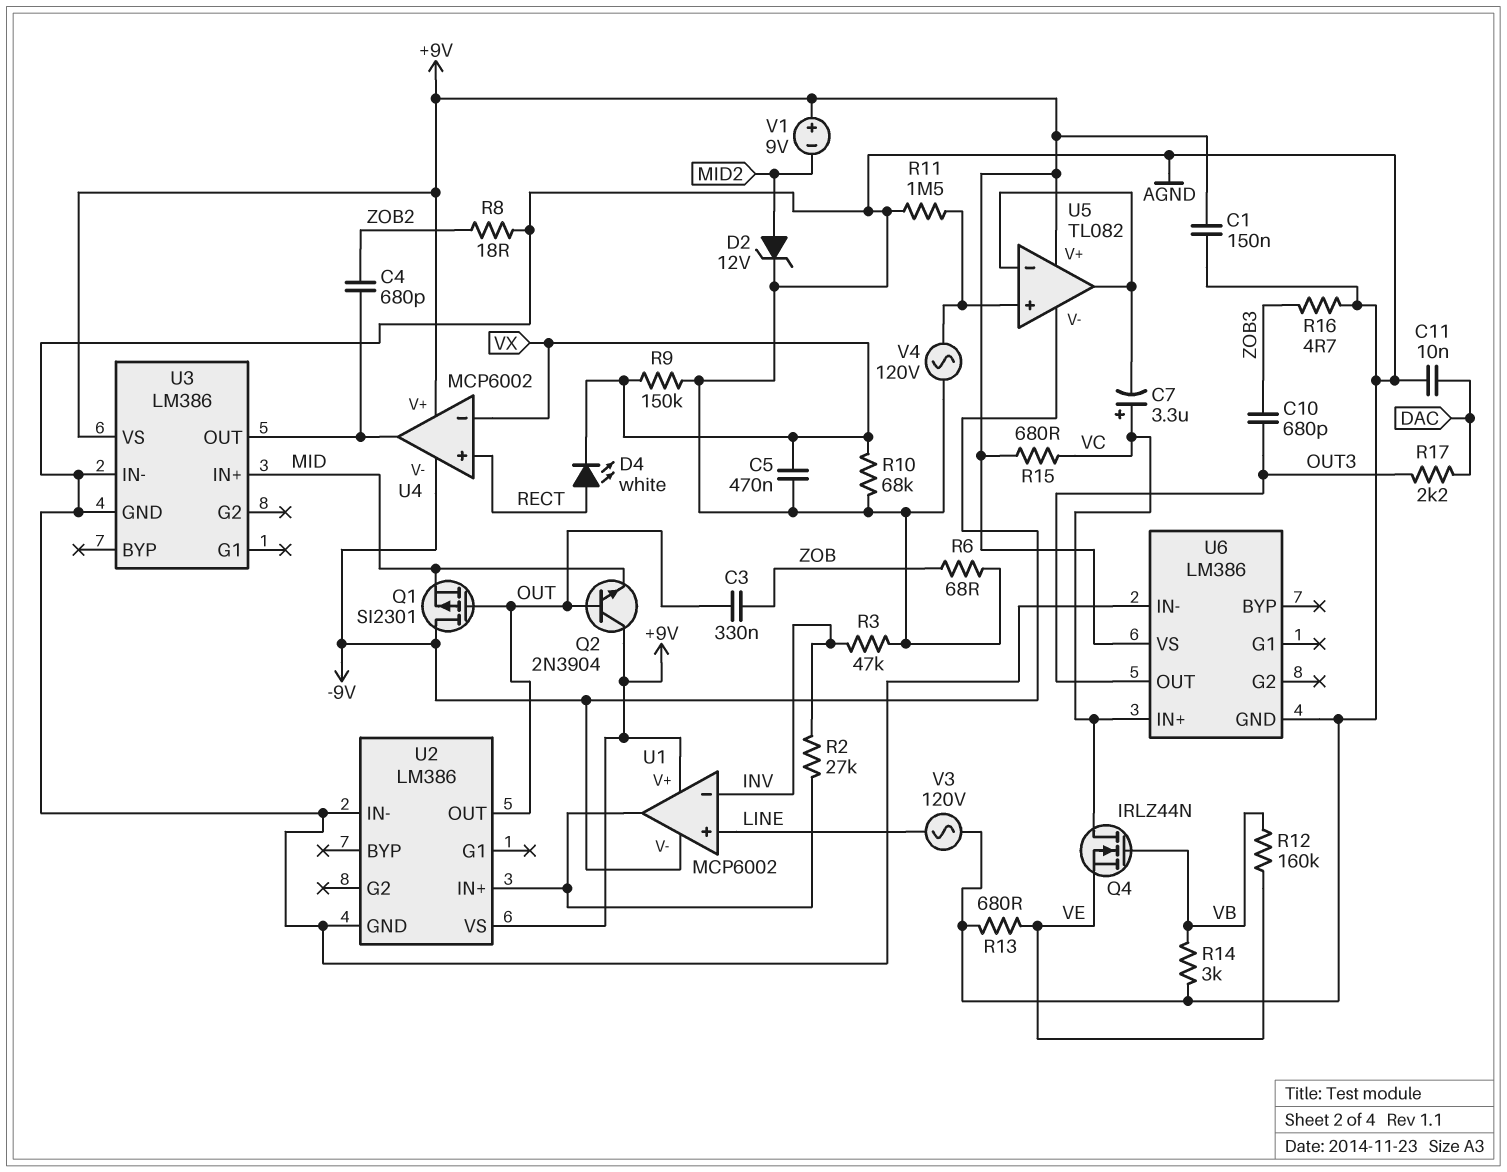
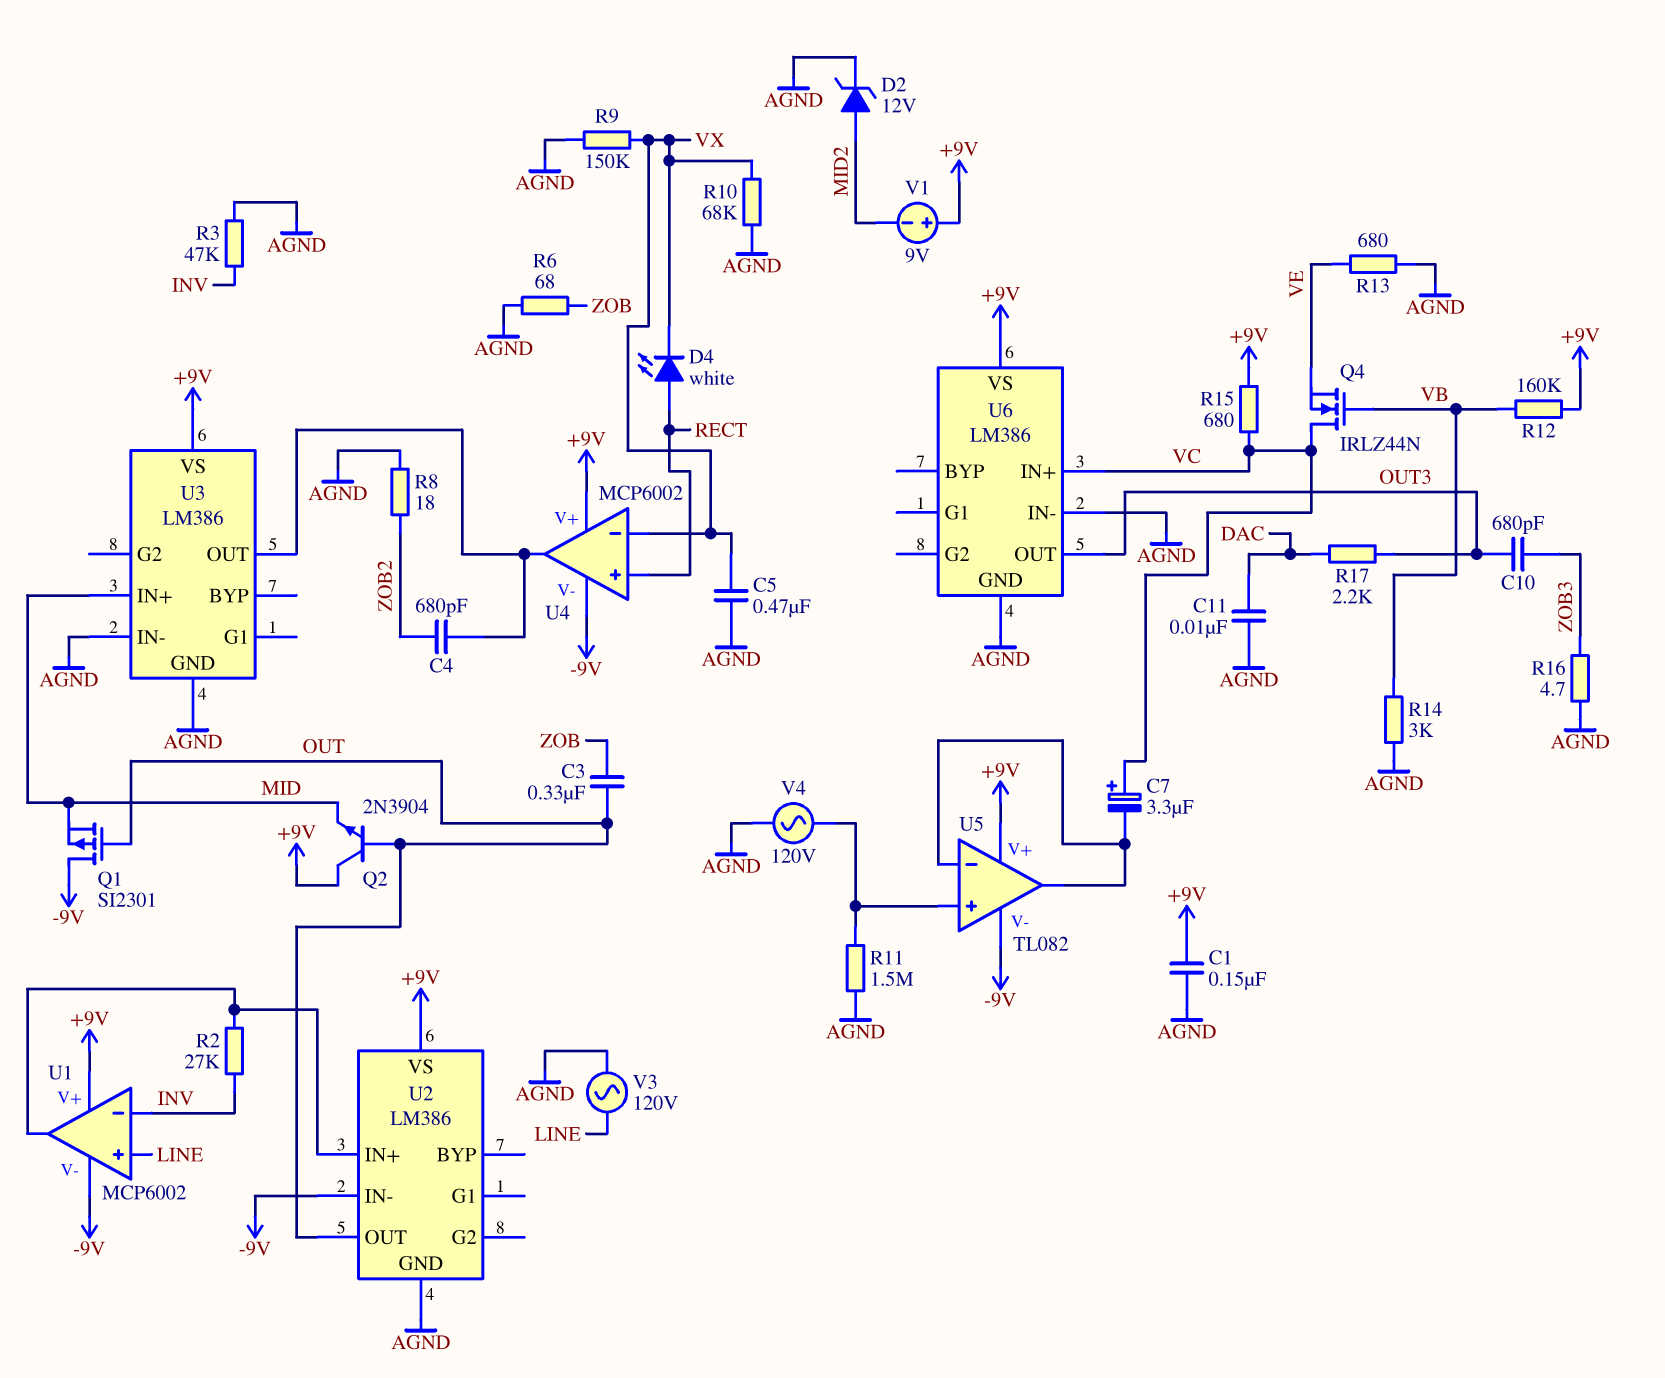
R12: 160k (VB, VE) -> 160k (+9V, VB)
U2 pin IN-: AGND -> -9V

